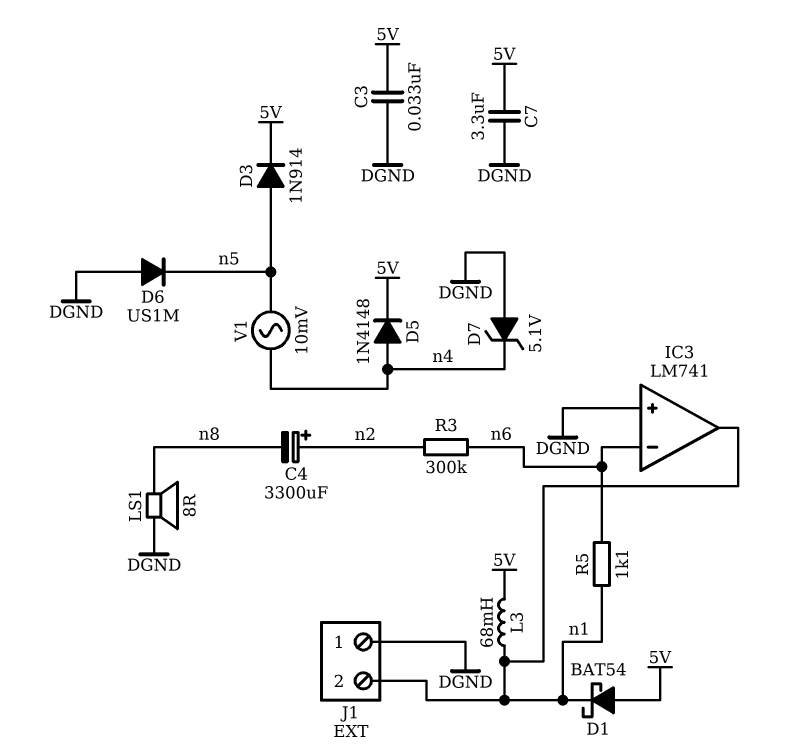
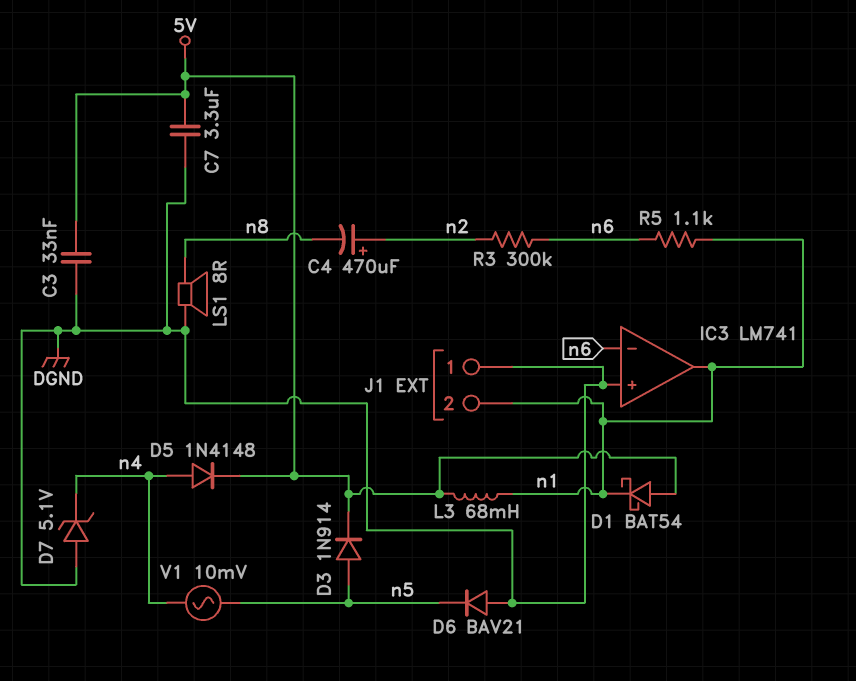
C4: 3300uF (plus n2, minus n8) -> 470uF (plus n2, minus n8)
D6: diode US1M (A DGND, K n5) -> diode BAV21 (A DGND, K n5)

